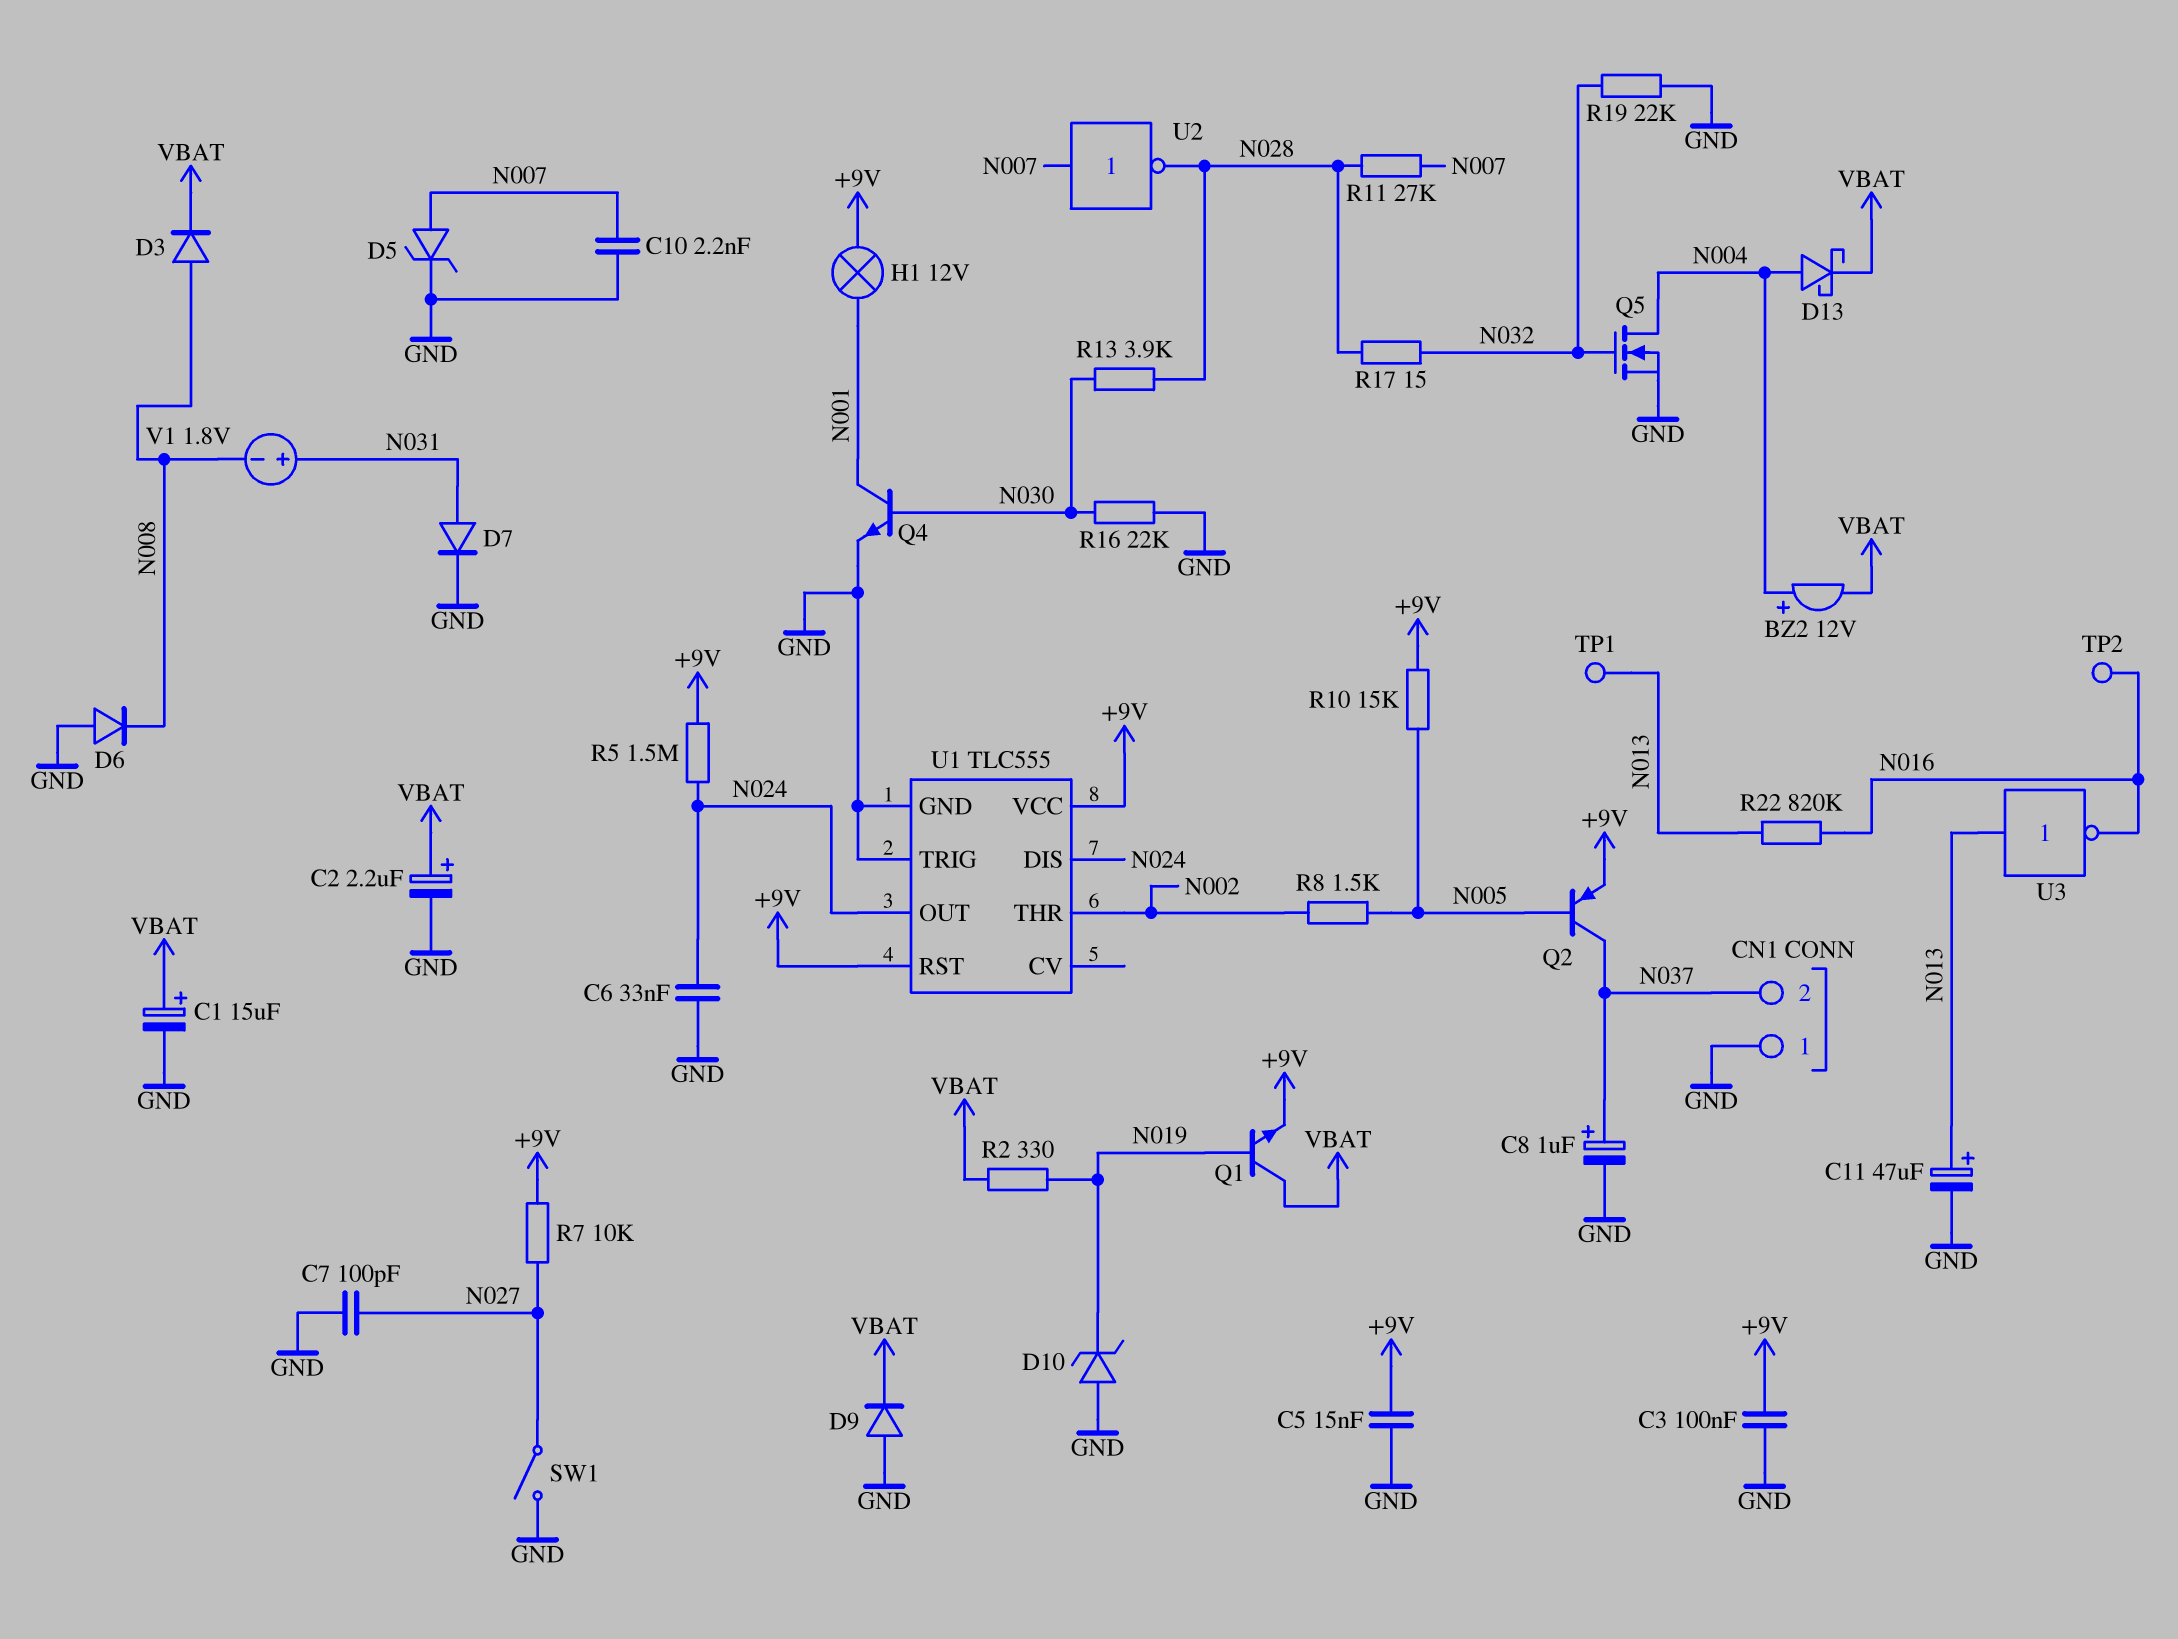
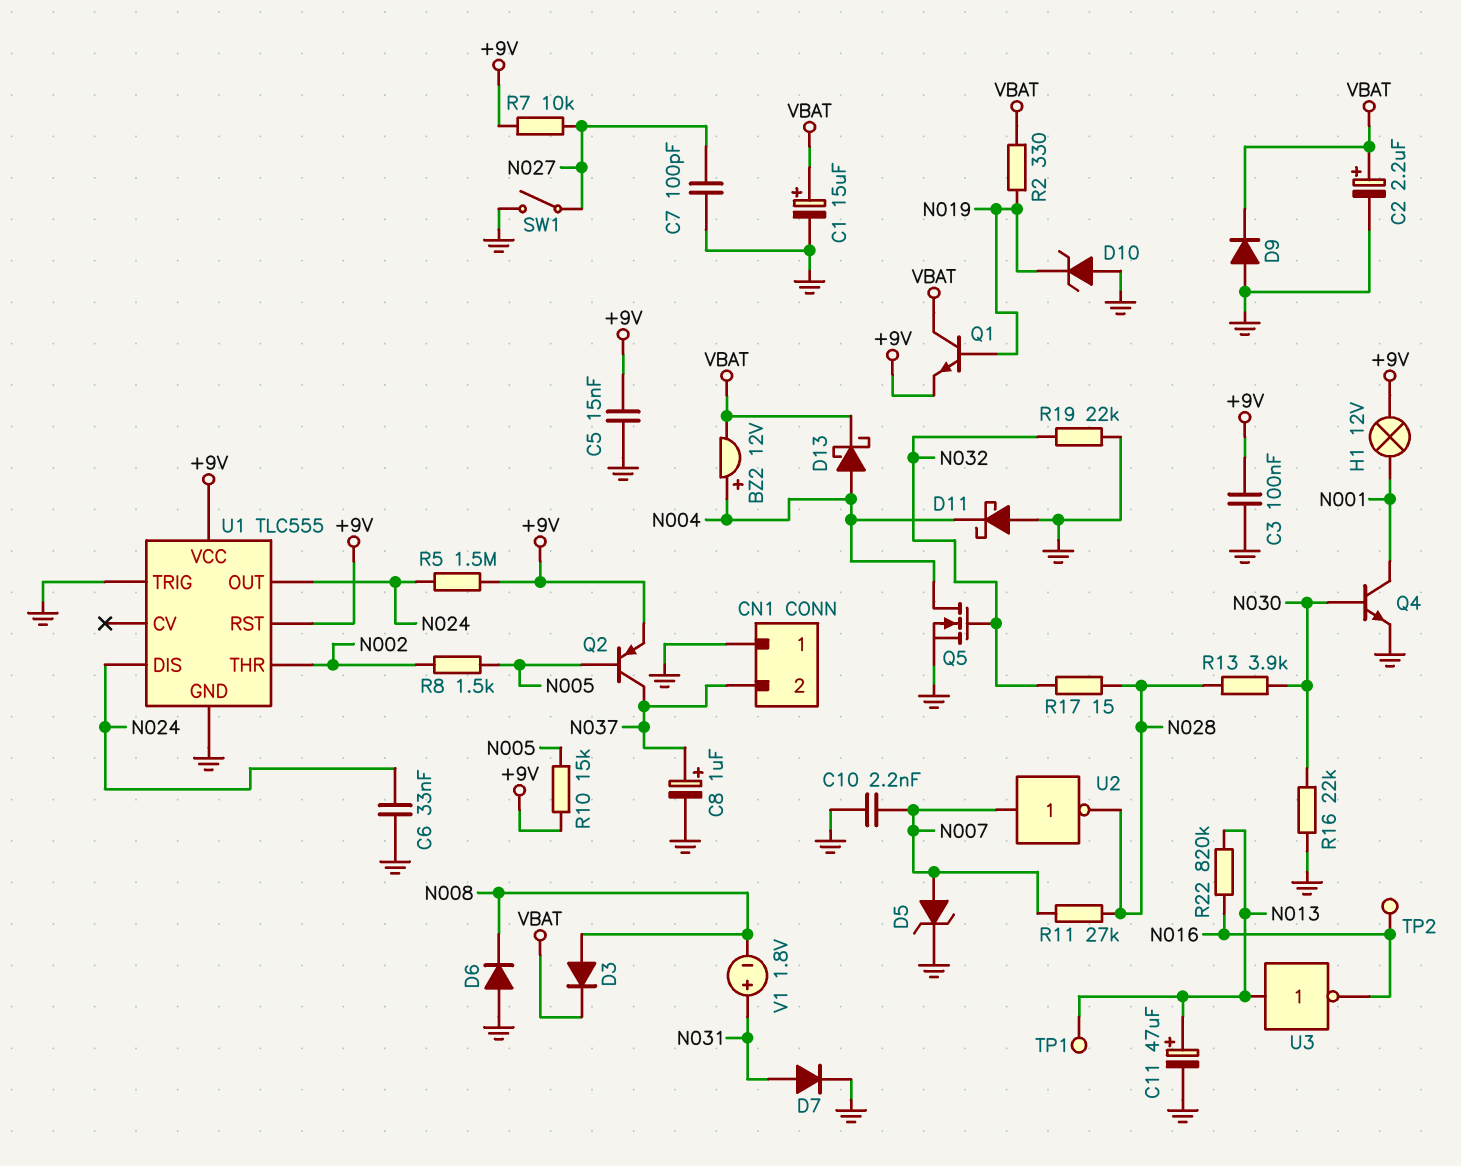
D11: none -> schottky (A GND, K N004)

